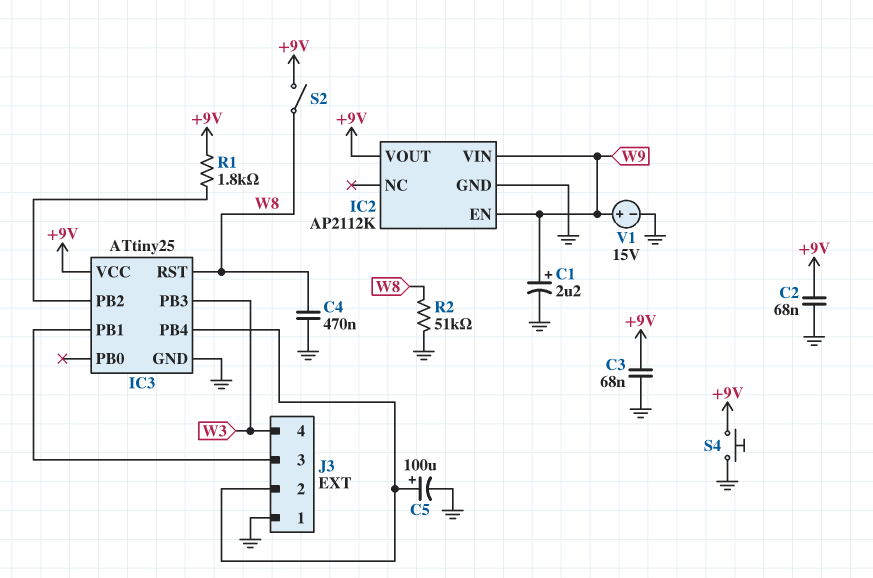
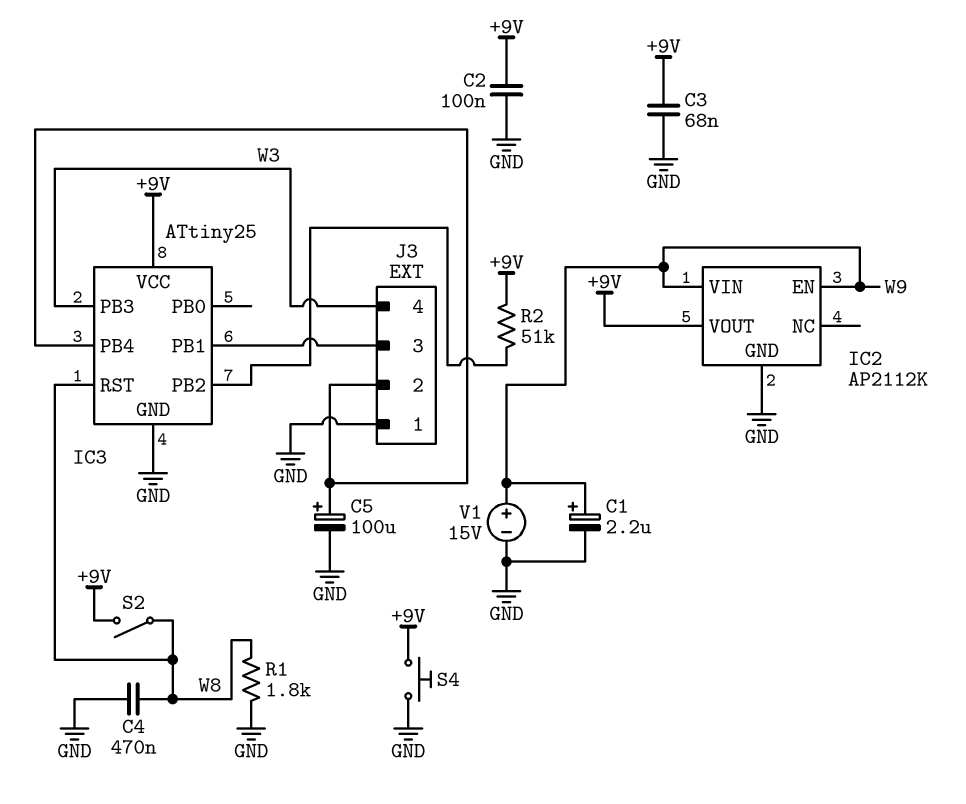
C2: 68nF (+9V, GND) -> 100nF (+9V, GND)
R1: 1.8k (+9V, IC3/PB2) -> 1.8k (GND, W8)
R2: 51k (GND, W8) -> 51k (+9V, IC3/PB2)

